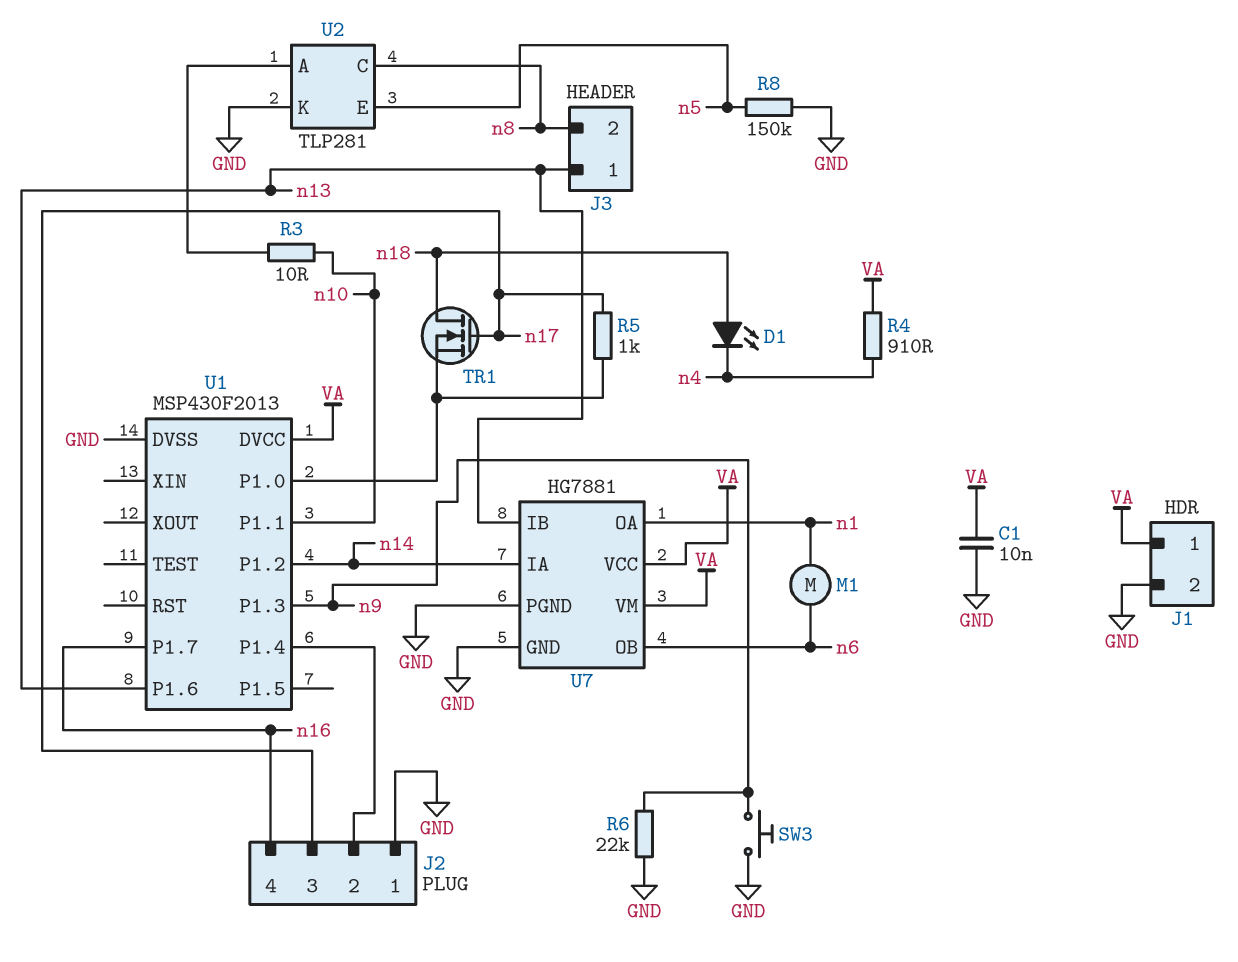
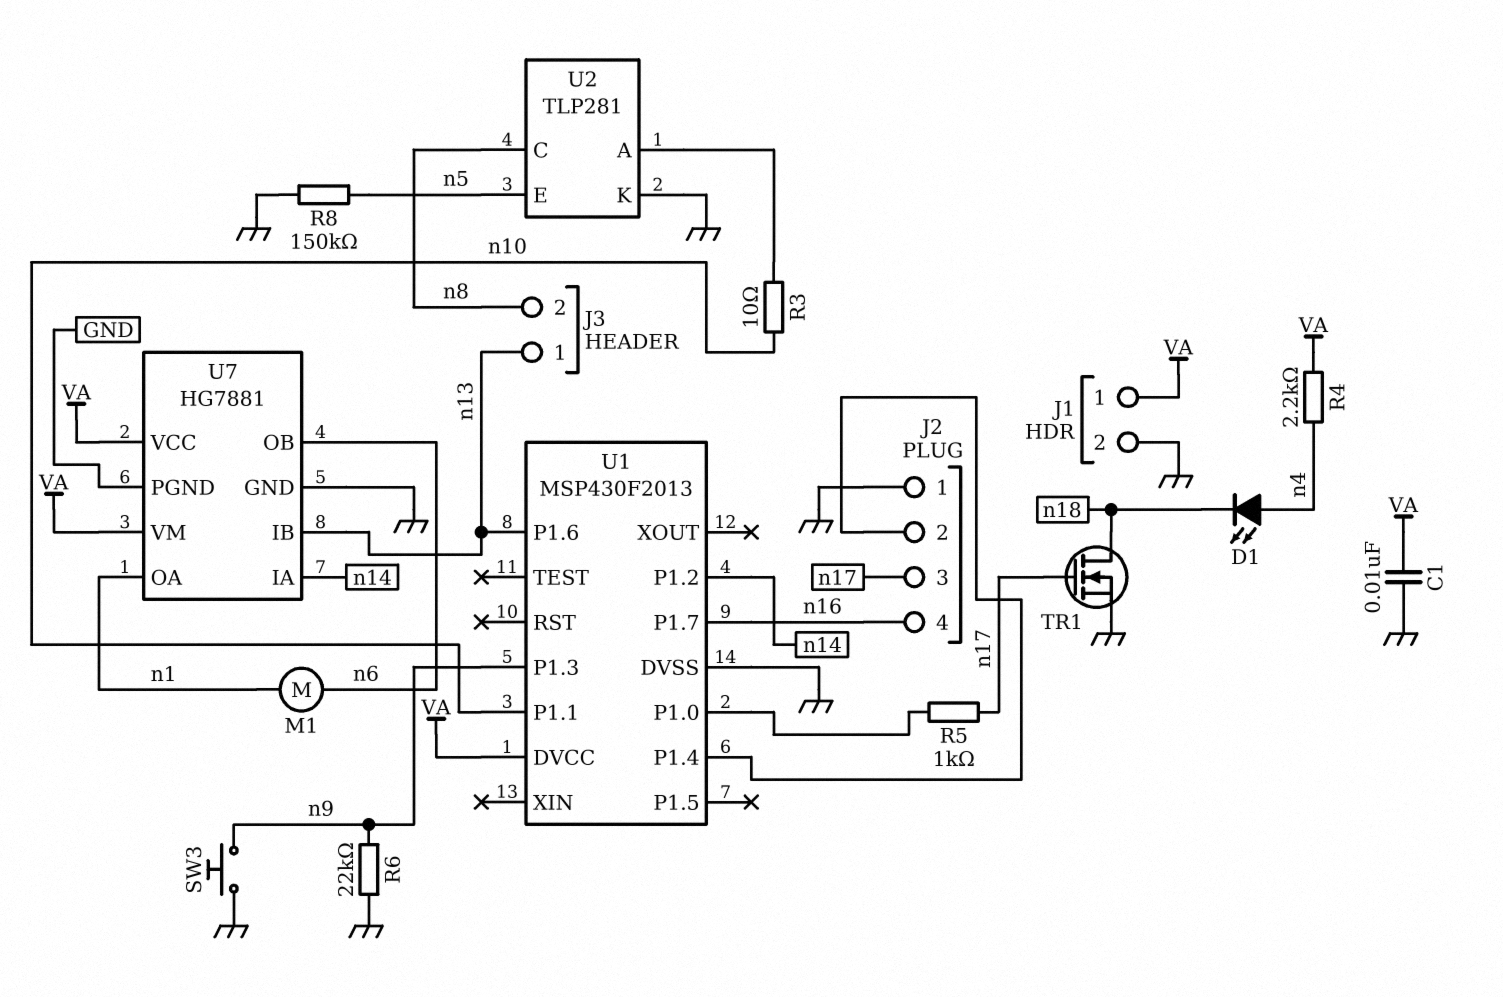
D1: LED (A n18, K n4) -> LED (A n4, K n18)
R4: 910 (VA, n4) -> 2.2k (VA, n4)
TR1: NMOS (G n17, D n18, S U1/P1.0) -> NMOS (G n17, D n18, S GND)

